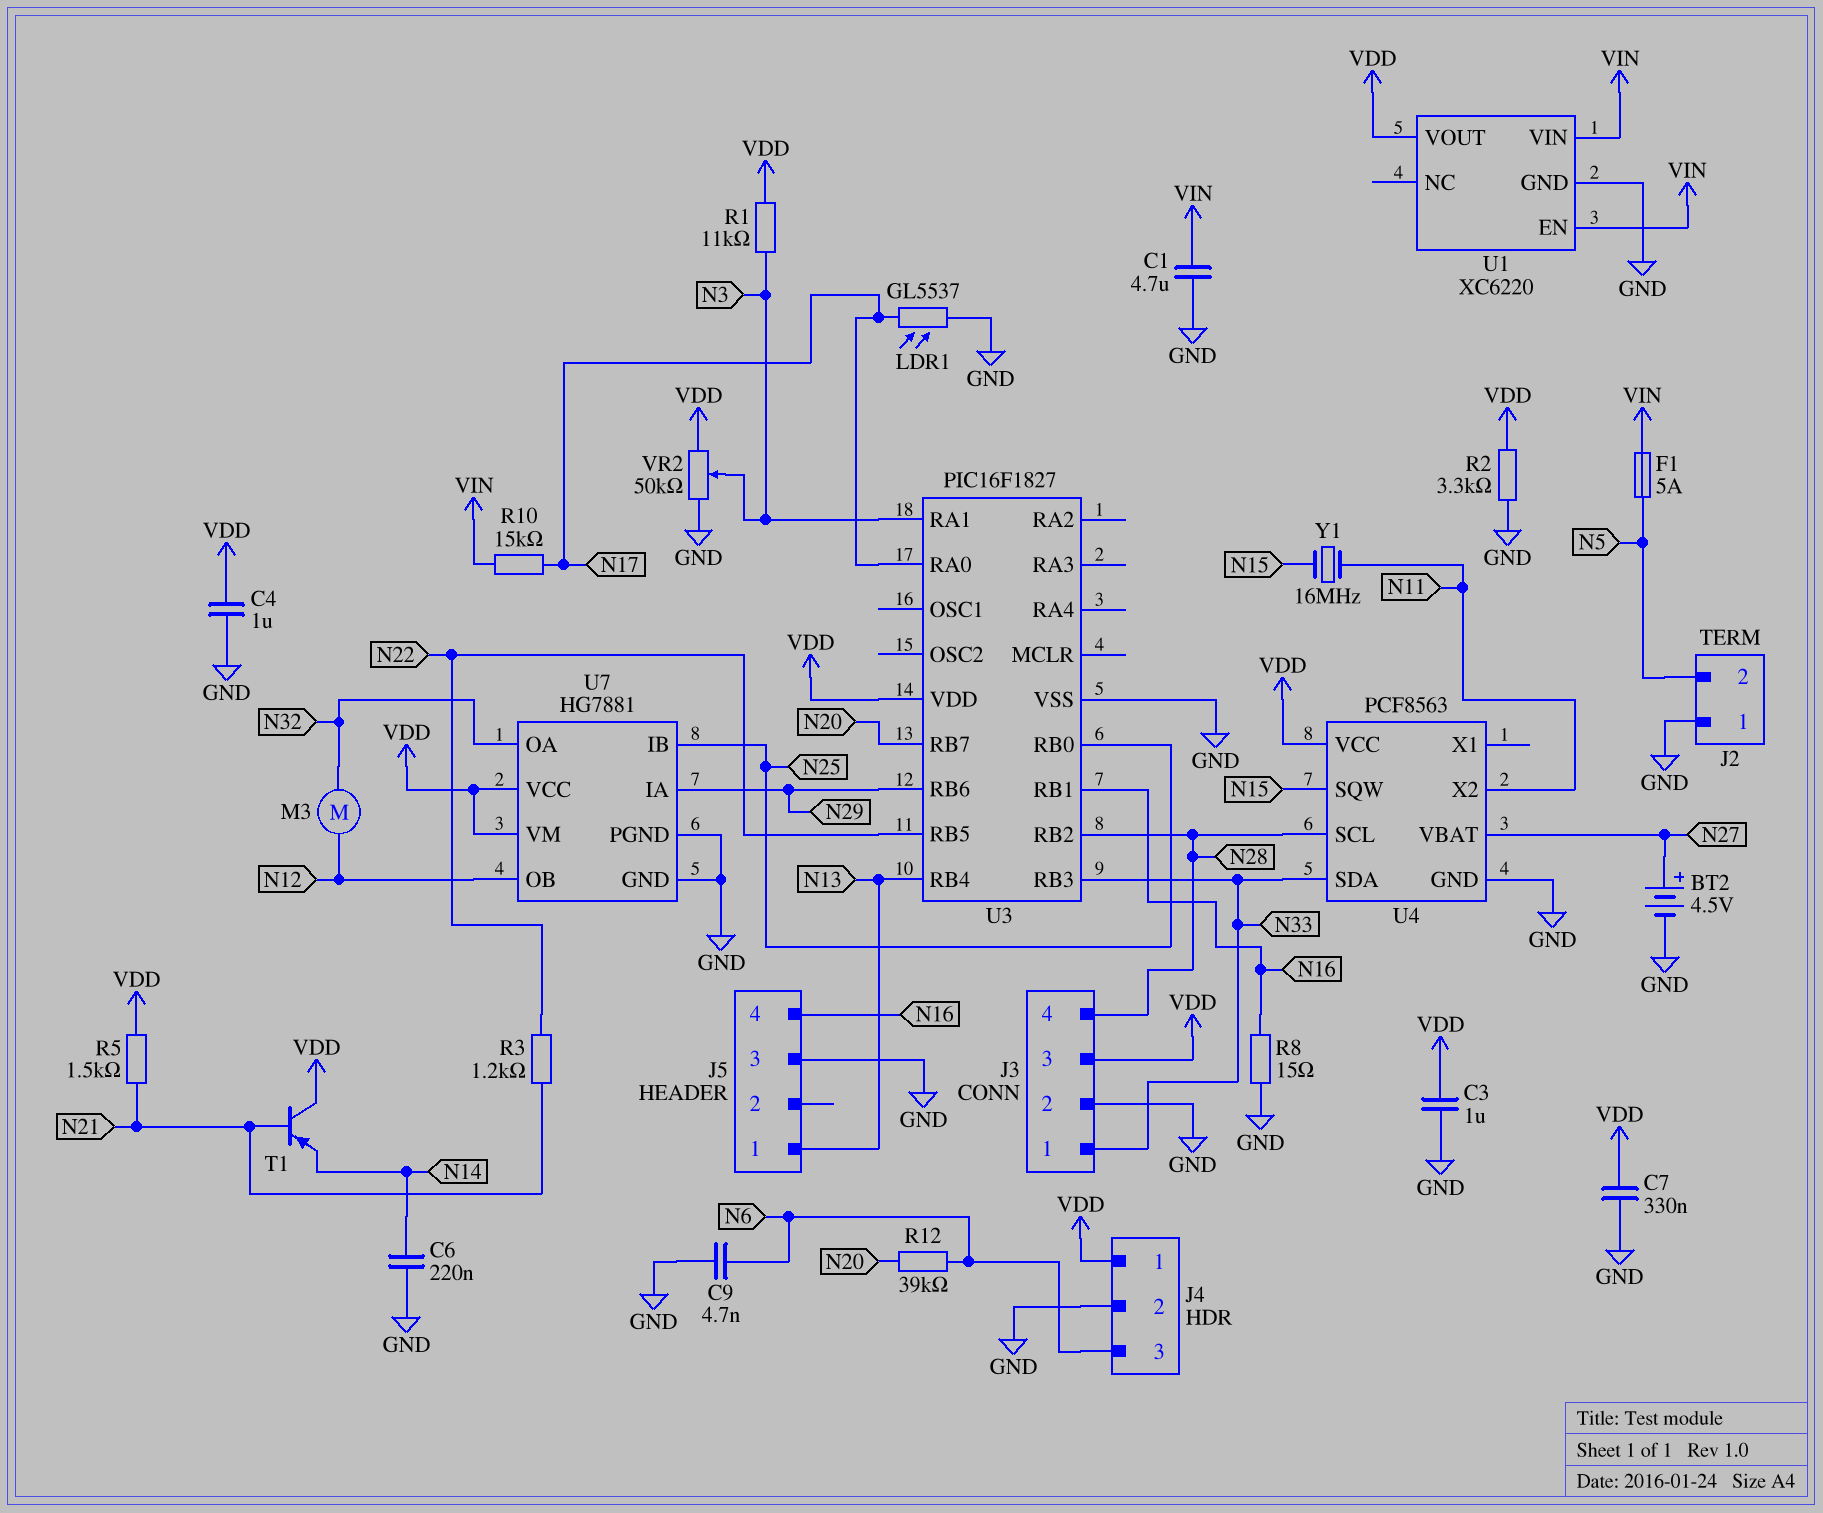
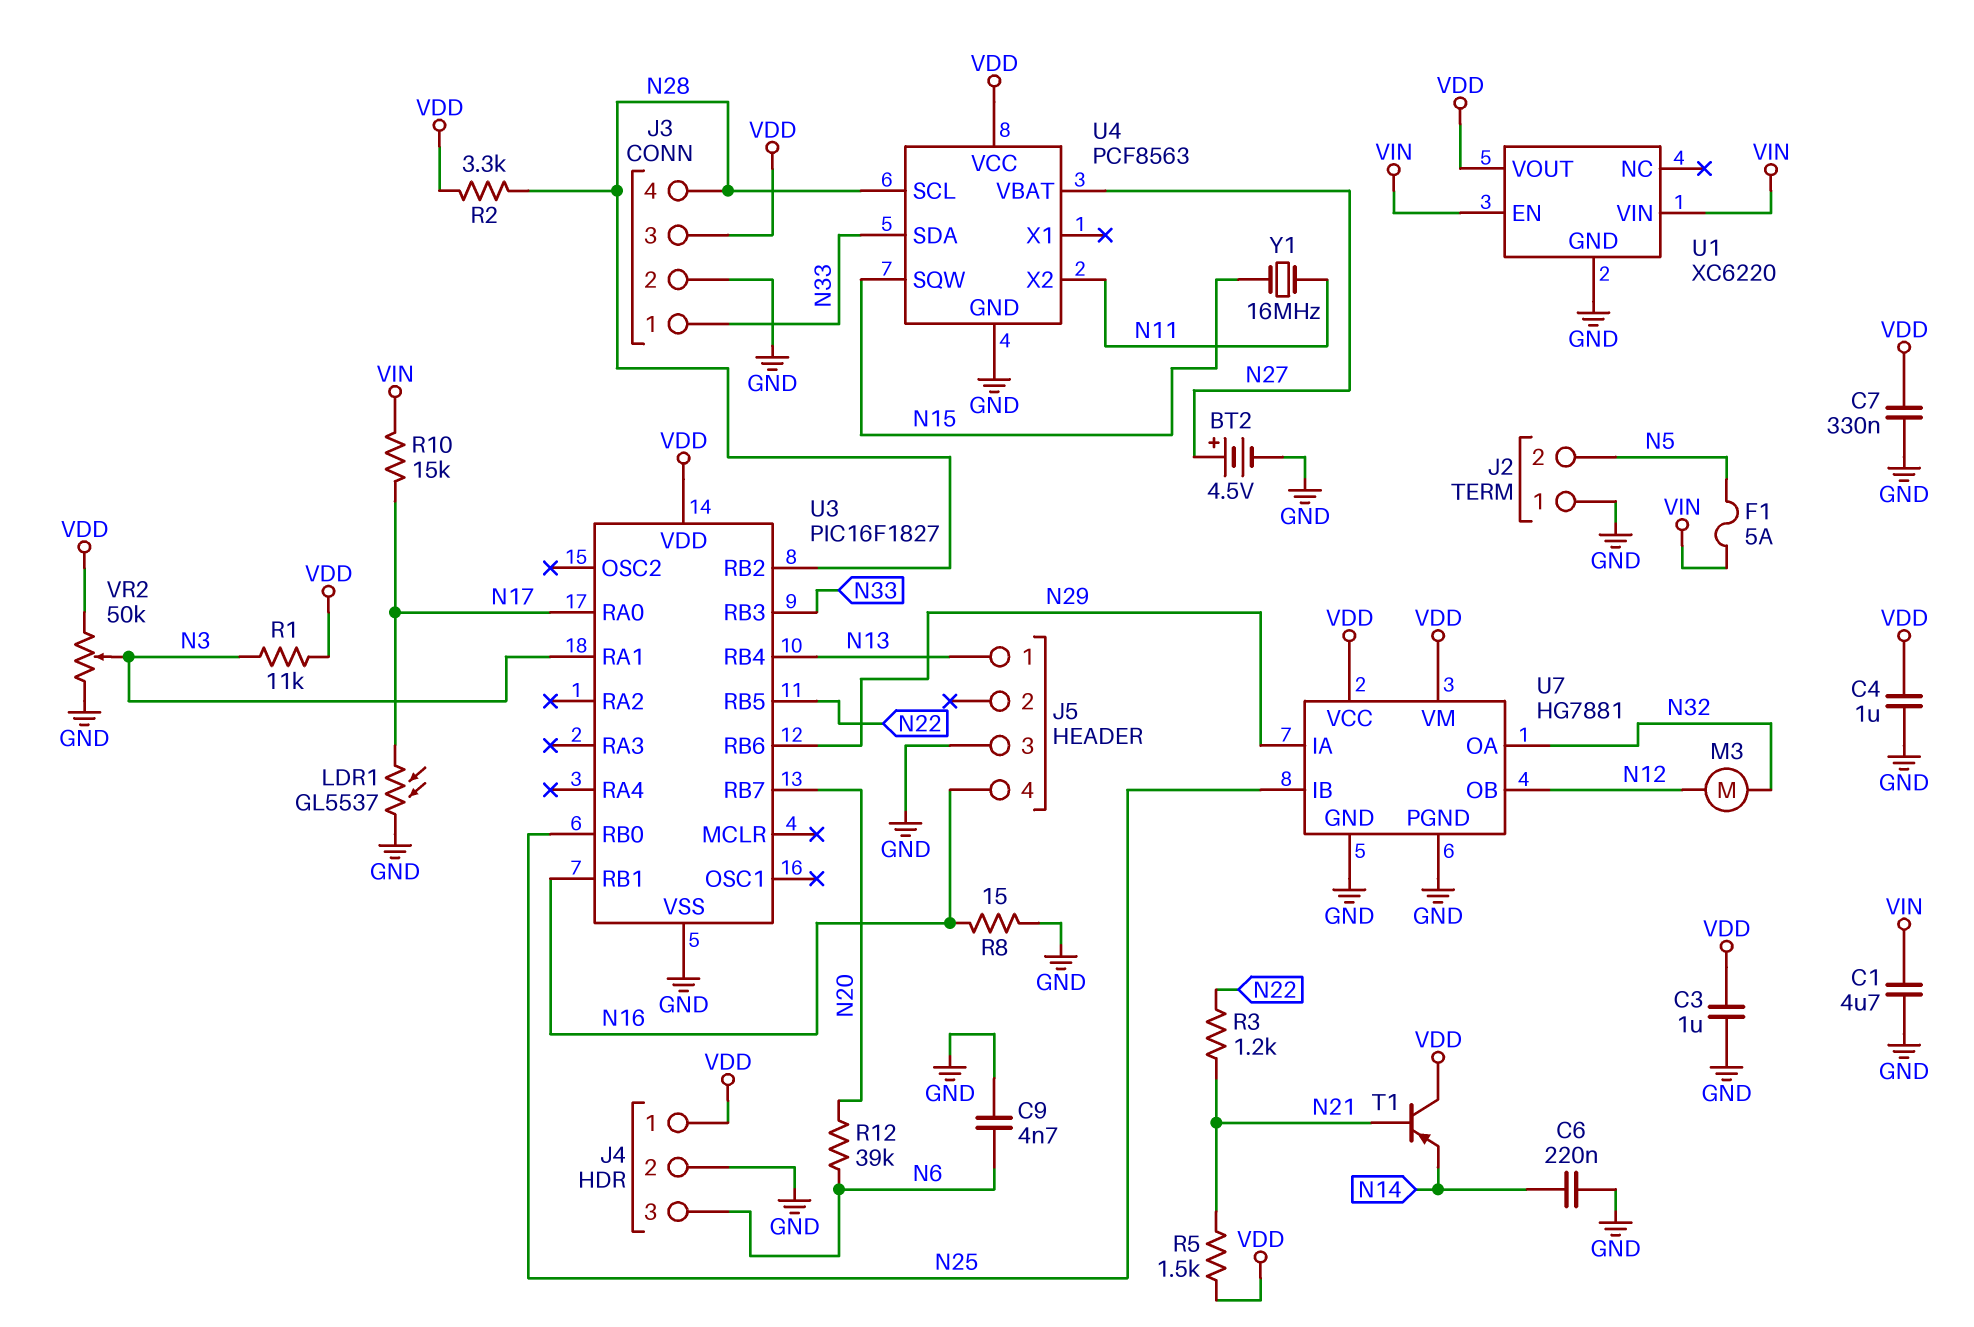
R2: 3.3k (GND, VDD) -> 3.3k (N28, VDD)

